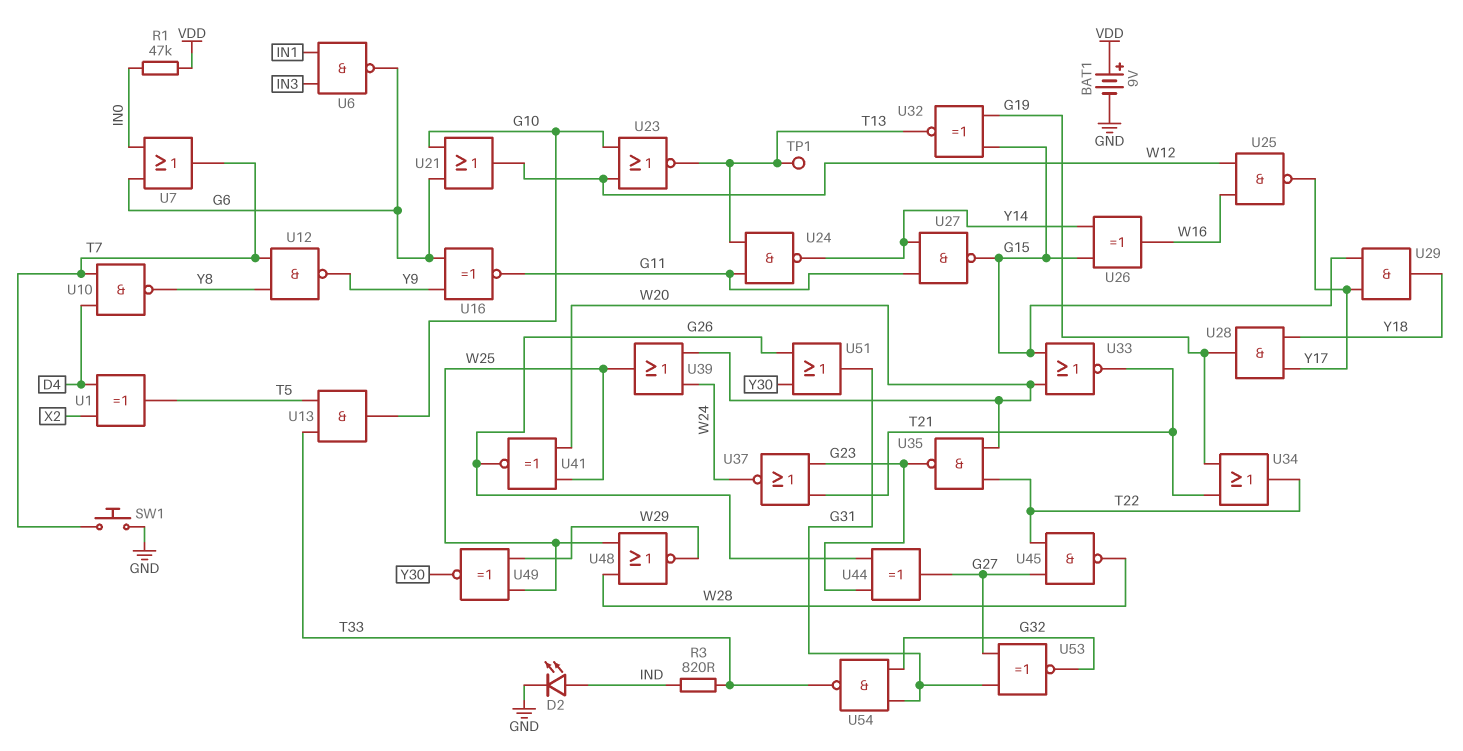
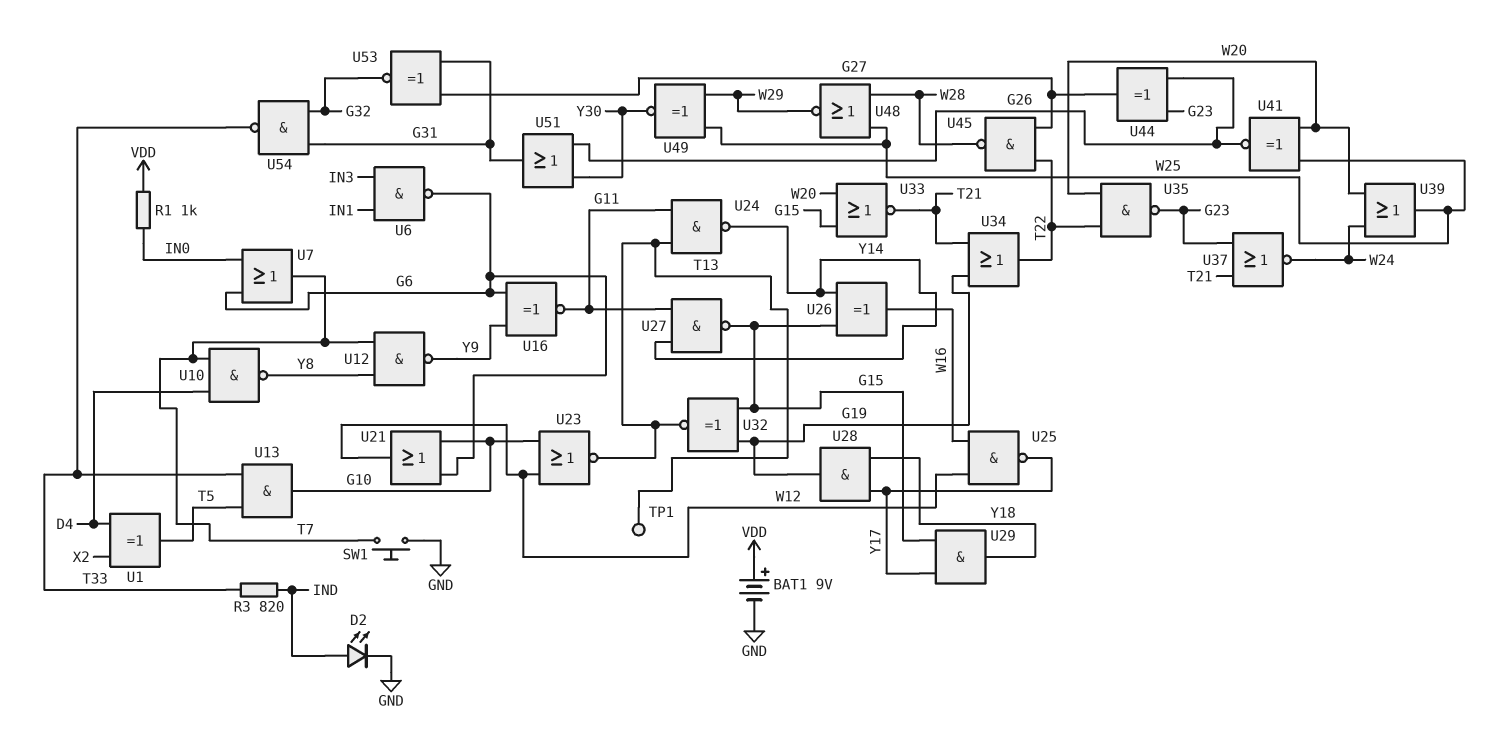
R1: 47k (IN0, VDD) -> 1k (IN0, VDD)

